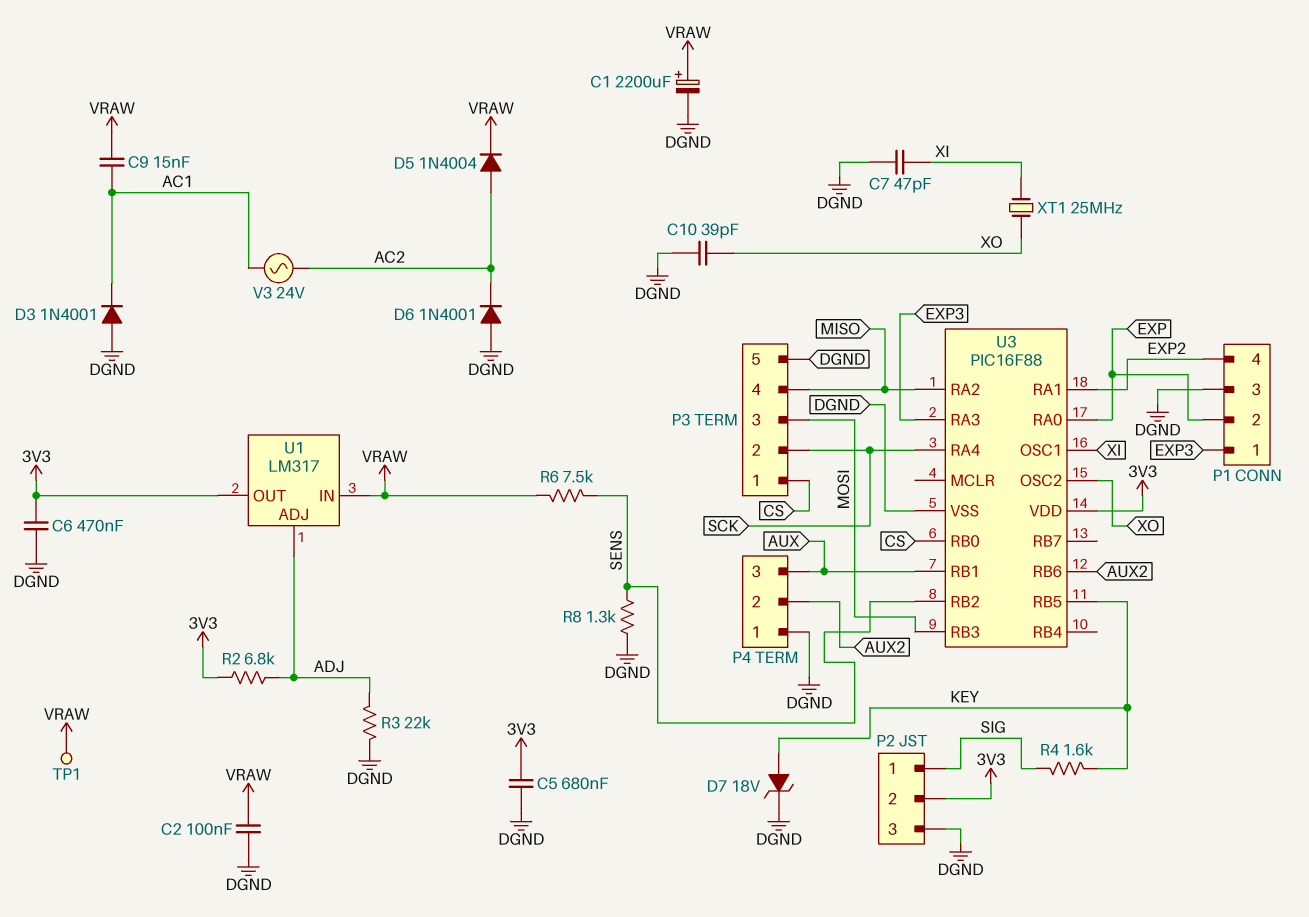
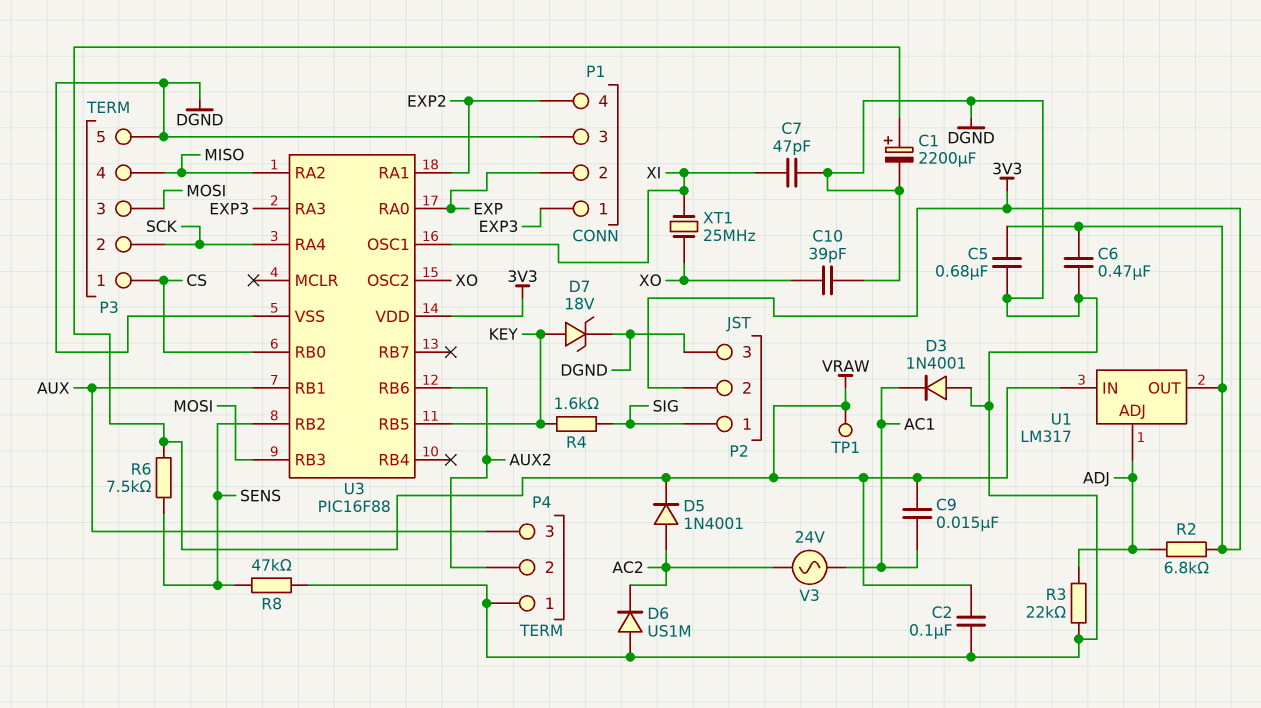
D5: diode 1N4004 (A AC2, K VRAW) -> diode 1N4001 (A AC2, K VRAW)
D6: diode 1N4001 (A DGND, K AC2) -> diode US1M (A DGND, K AC2)
R8: 1.3k (DGND, SENS) -> 47k (DGND, SENS)

